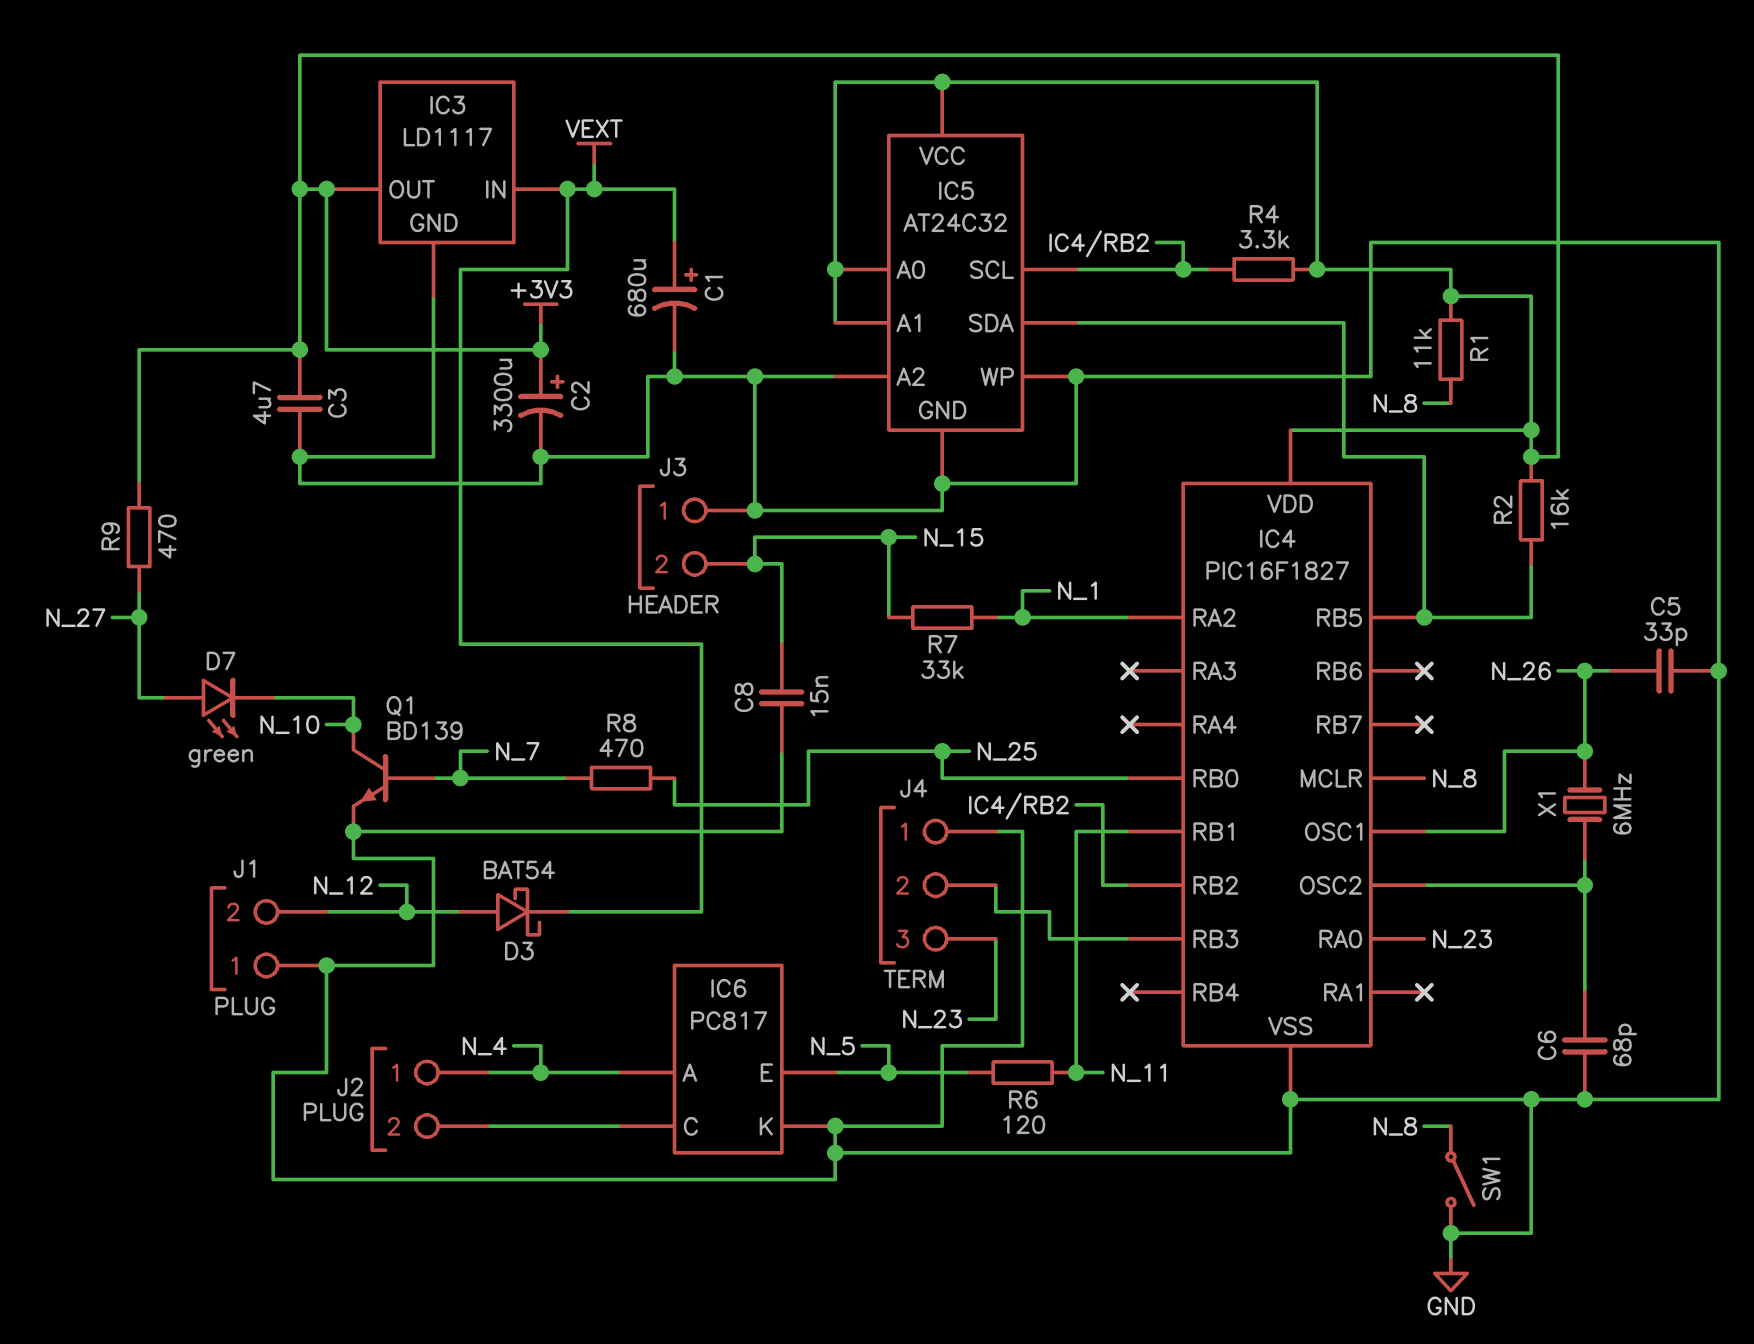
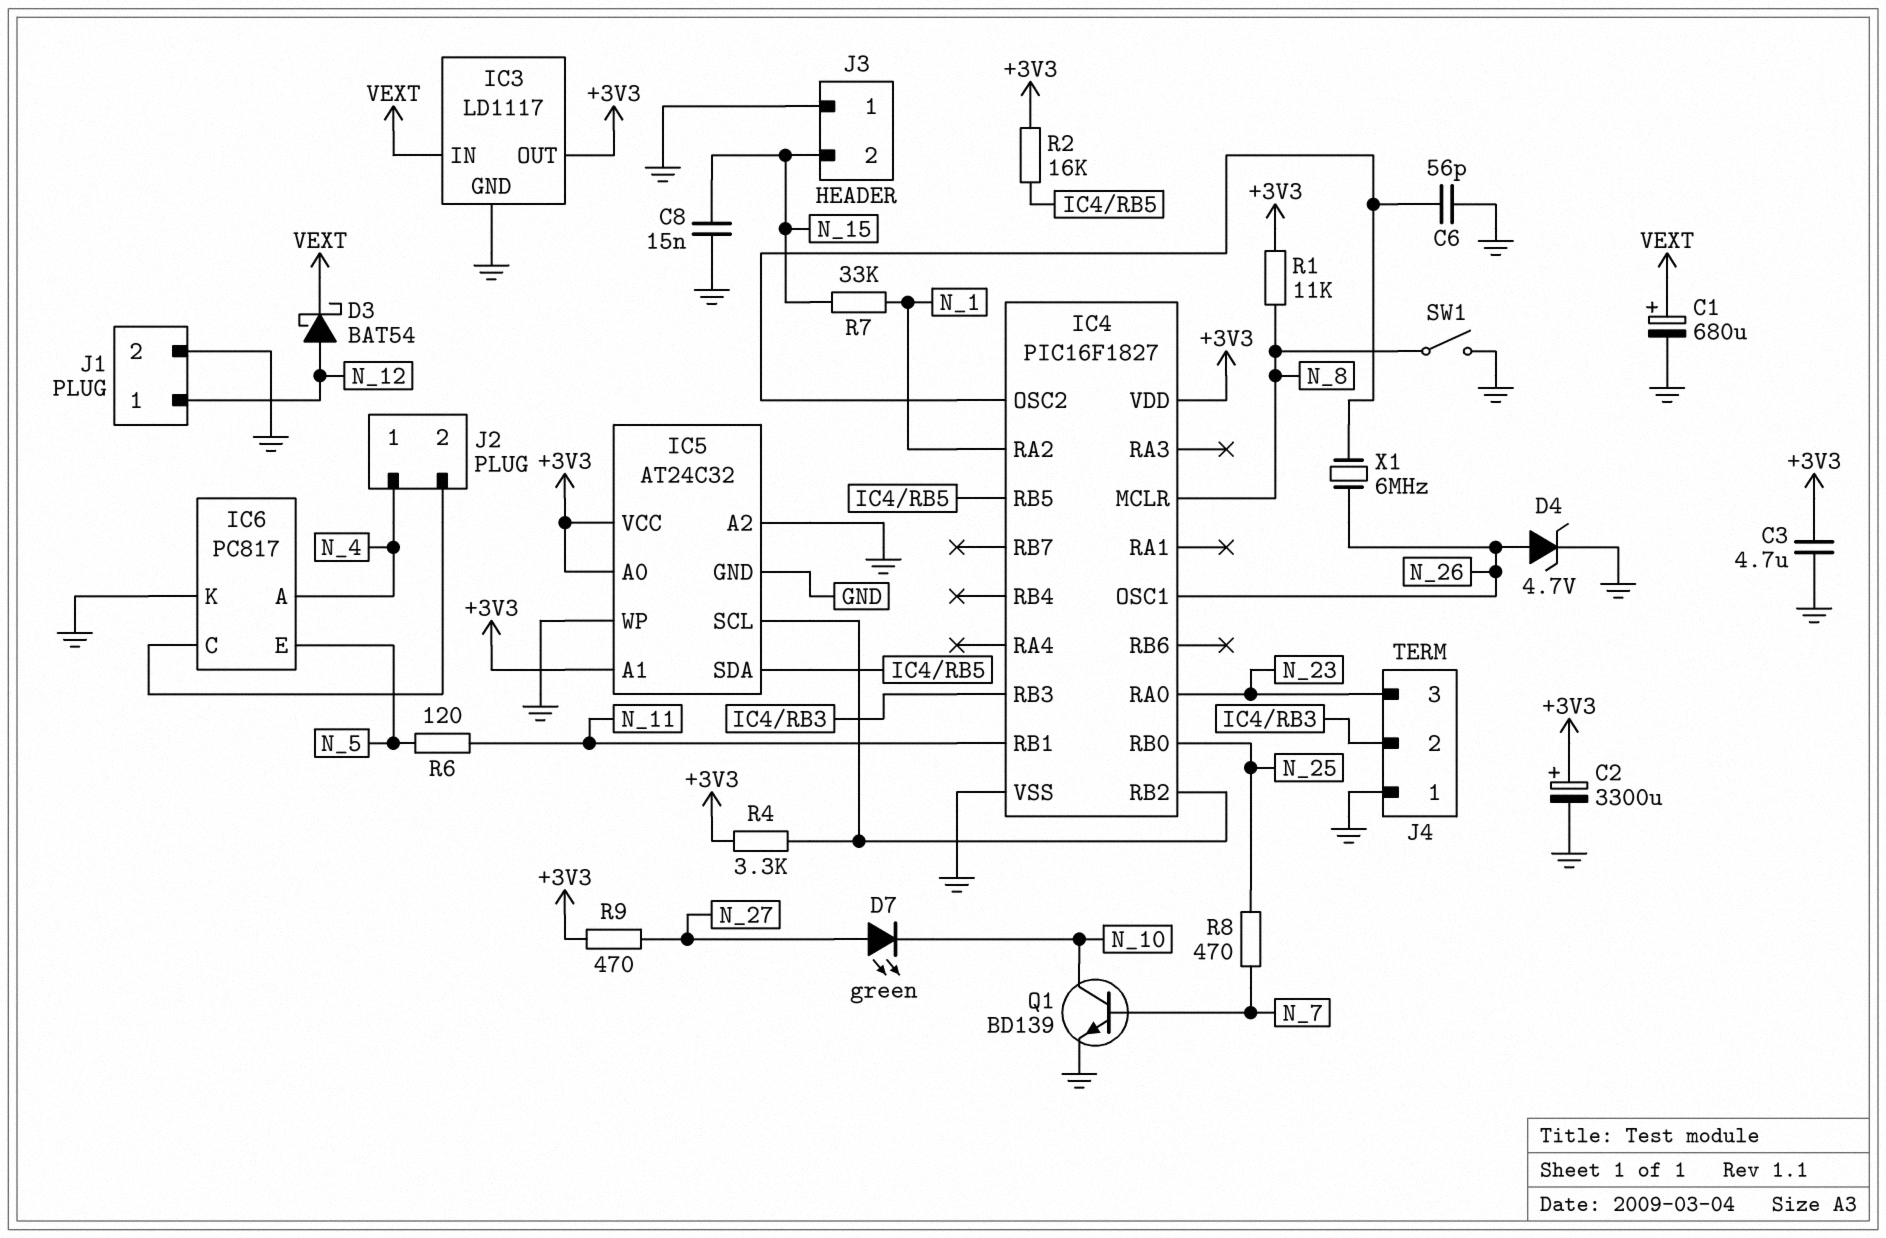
C5: 33pF (GND, N_26) -> none
C6: 68pF (GND, IC4/OSC2) -> 56pF (GND, IC4/OSC2)
D4: none -> zener 4.7V (A N_26, K GND)
J1 pin 1: GND -> N_12
J1 pin 2: N_12 -> GND

